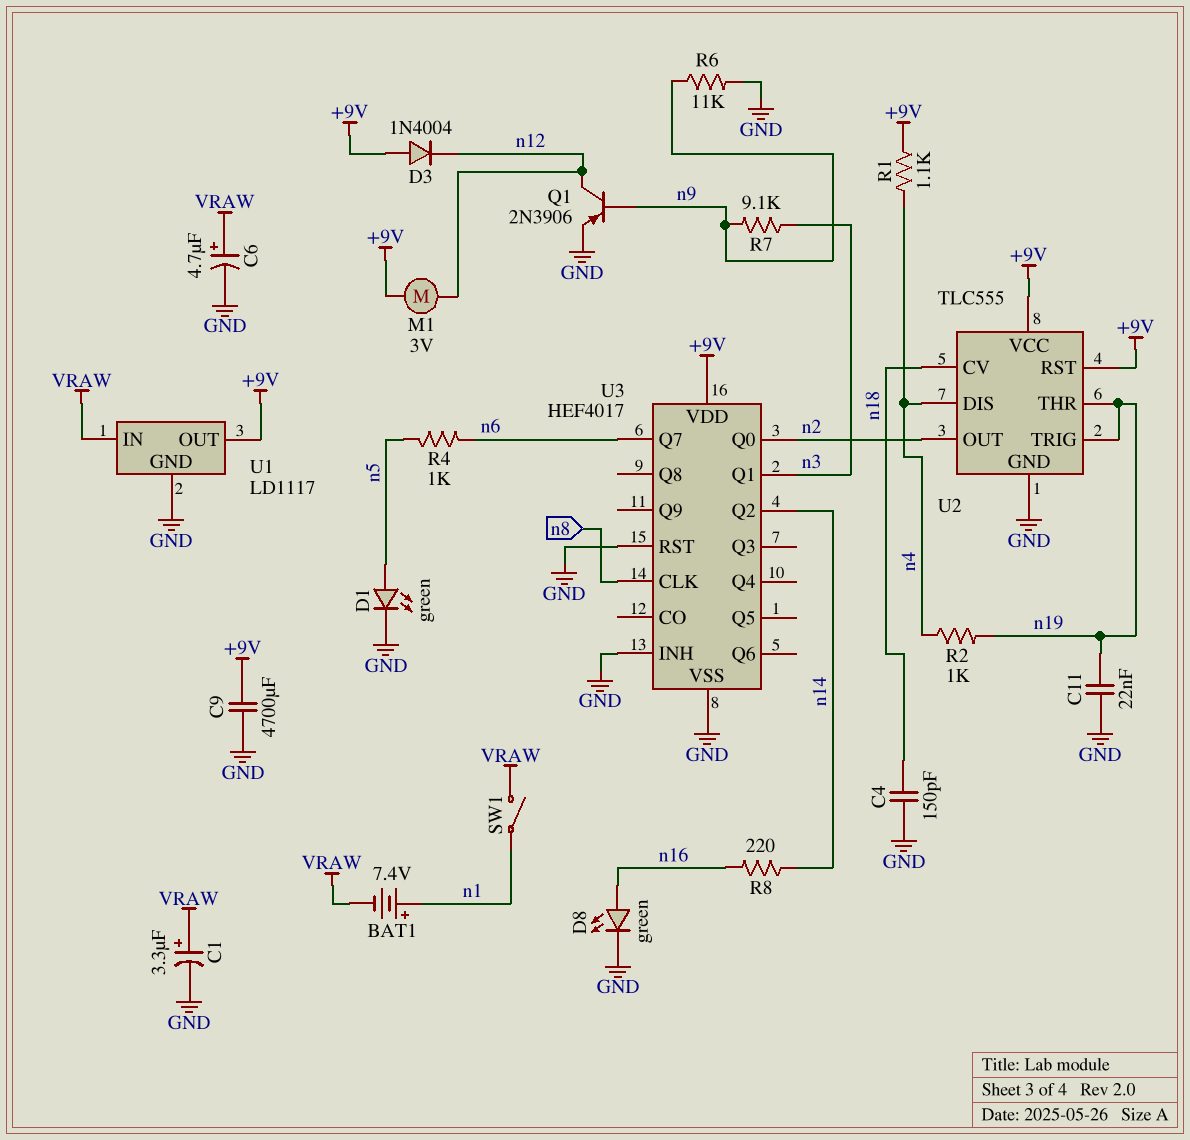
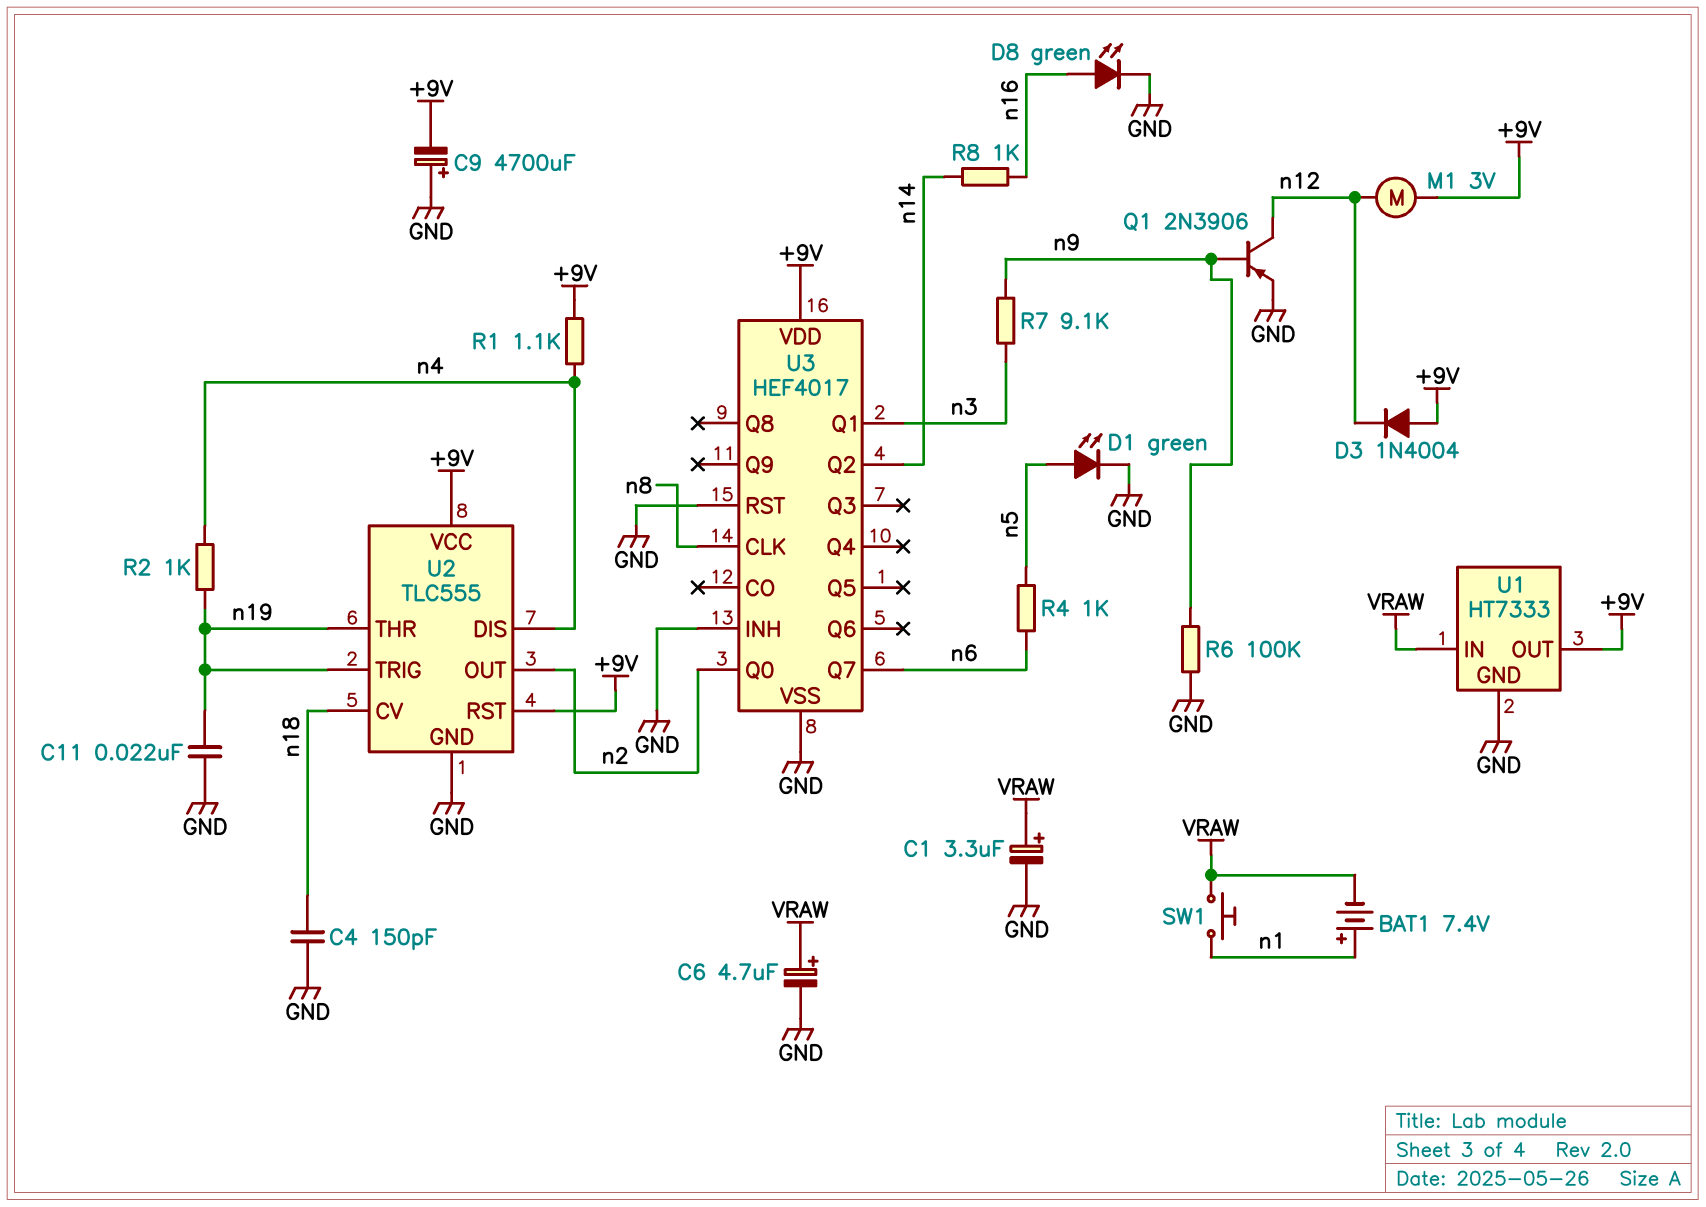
C9: 4700uF (+9V, GND) -> 4700uF (plus GND, minus +9V)
R6: 11k (GND, n9) -> 100k (GND, n9)
R8: 220 (n14, n16) -> 1k (n14, n16)
SW1: switch (VRAW, n1) -> button (VRAW, n1)
U1: LD1117 -> HT7333

